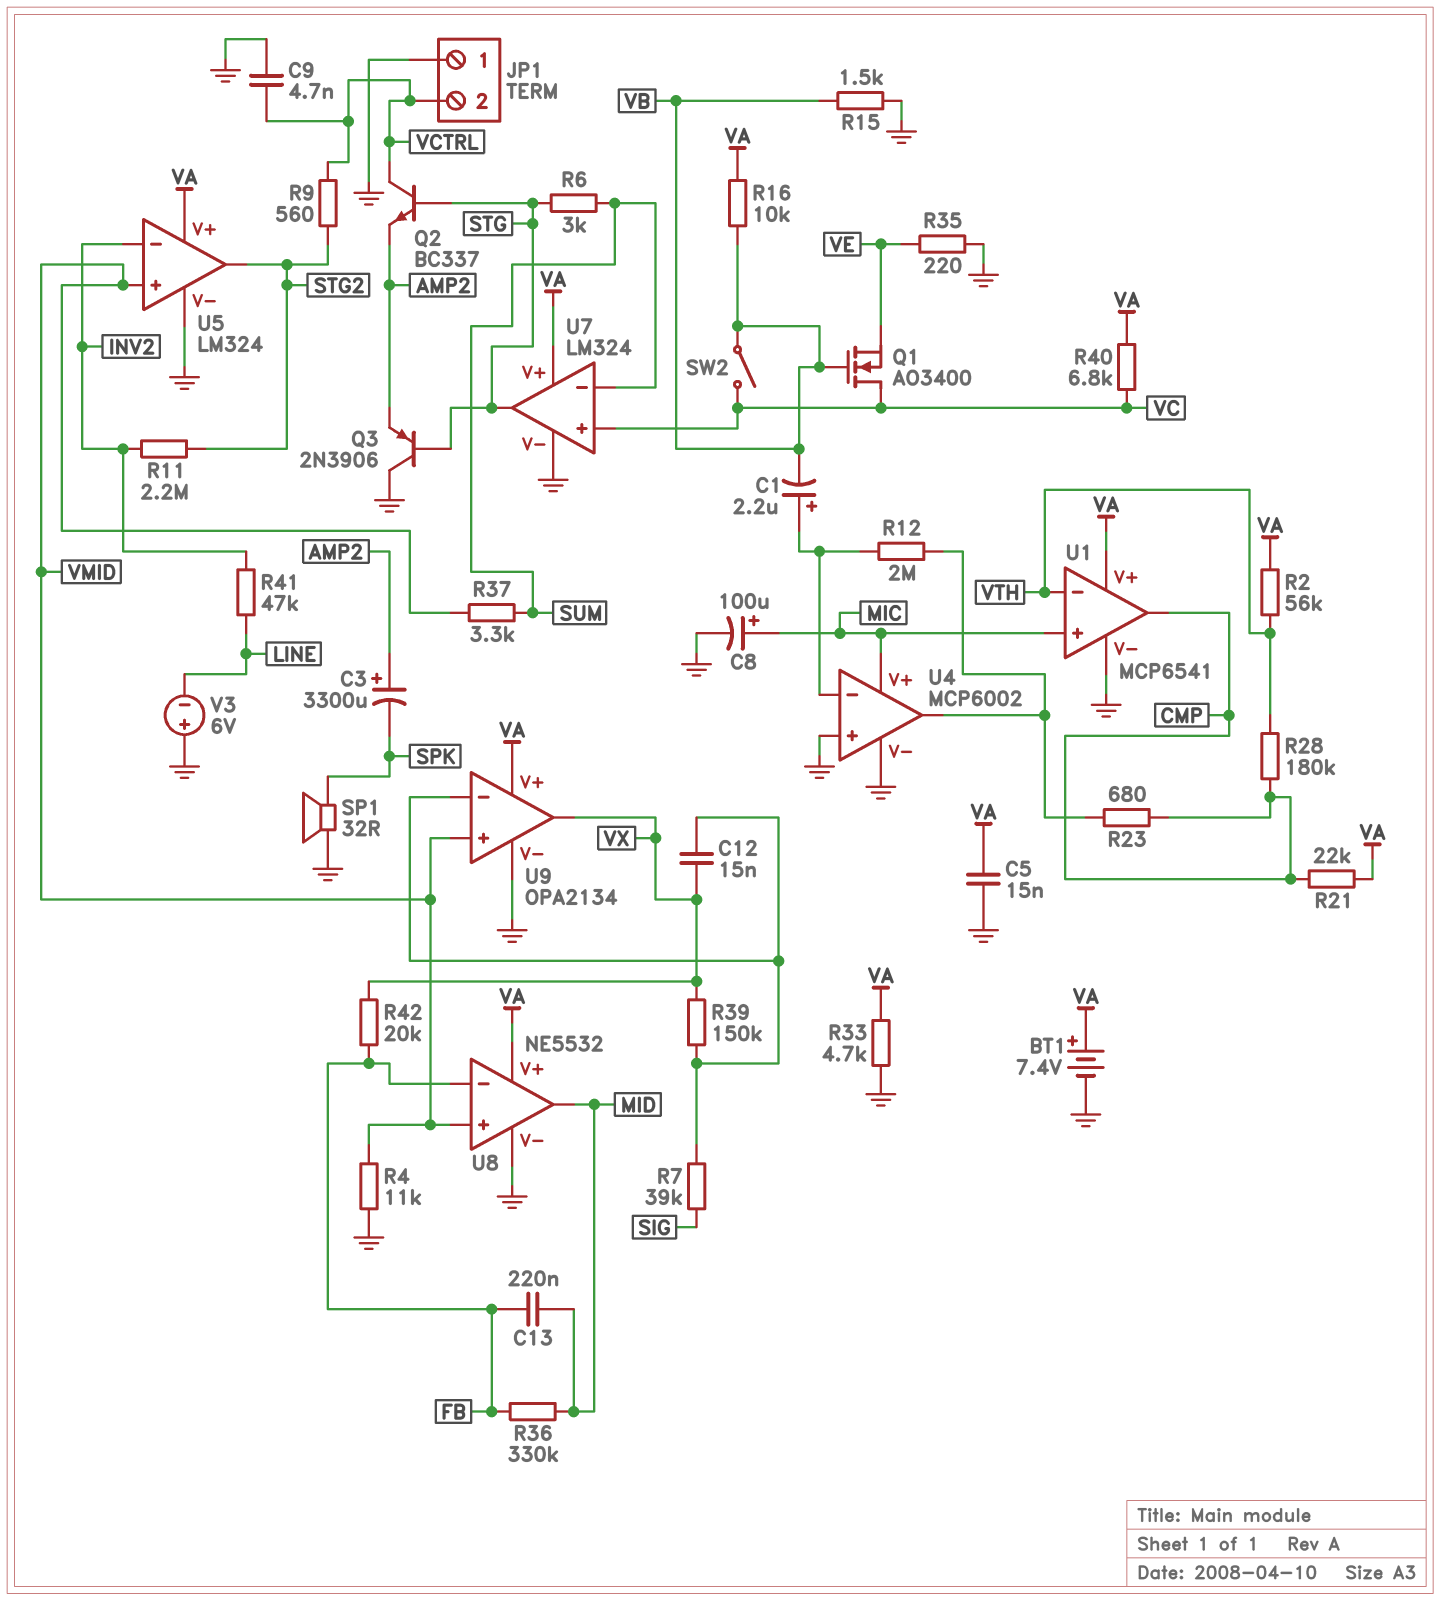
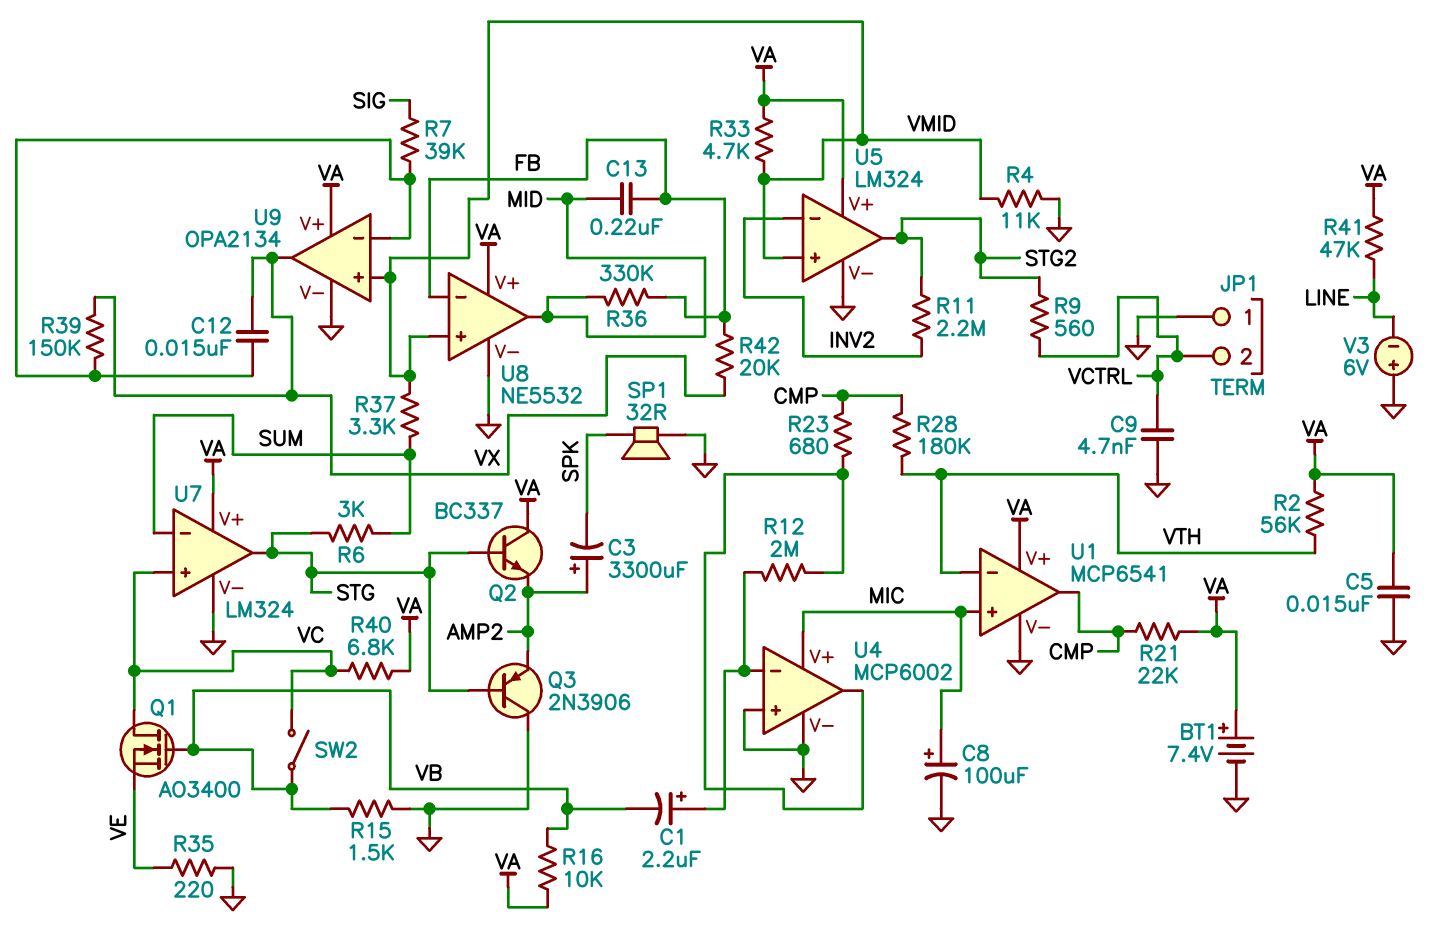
Q2: NPN BC337 (B STG, C VCTRL, E AMP2) -> NPN BC337 (B STG, C VA, E AMP2)
R33: 4.7k (GND, VA) -> 4.7k (VA, VMID)
R41: 47k (INV2, LINE) -> 47k (LINE, VA)

